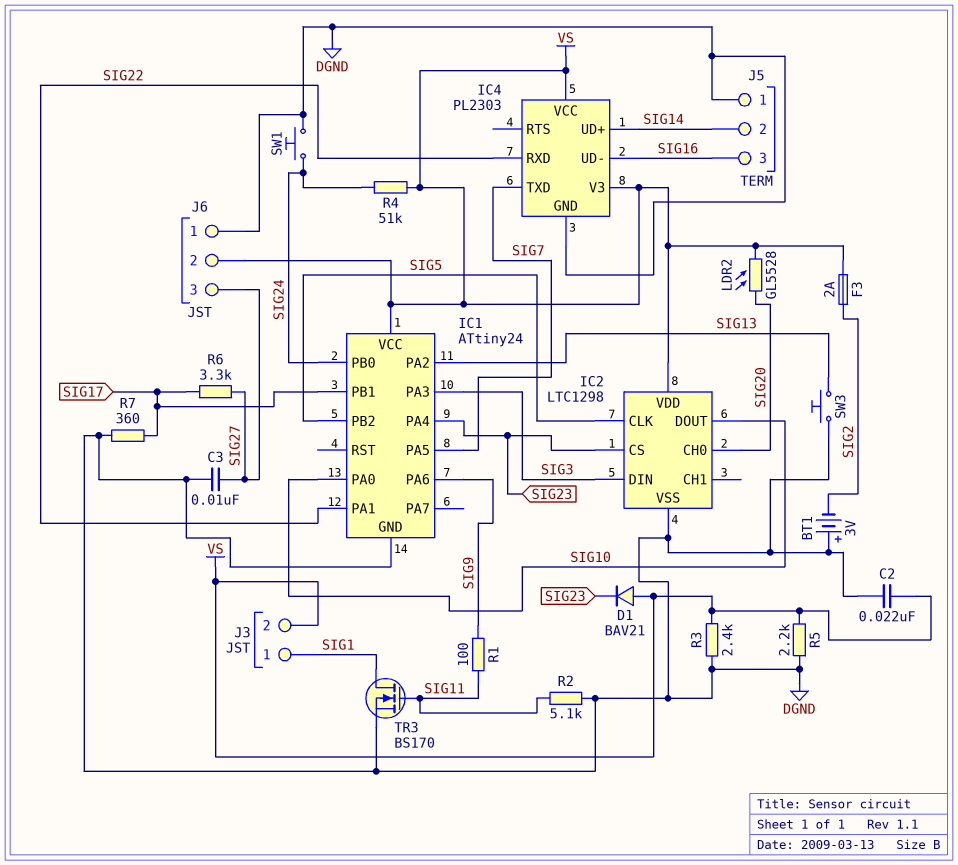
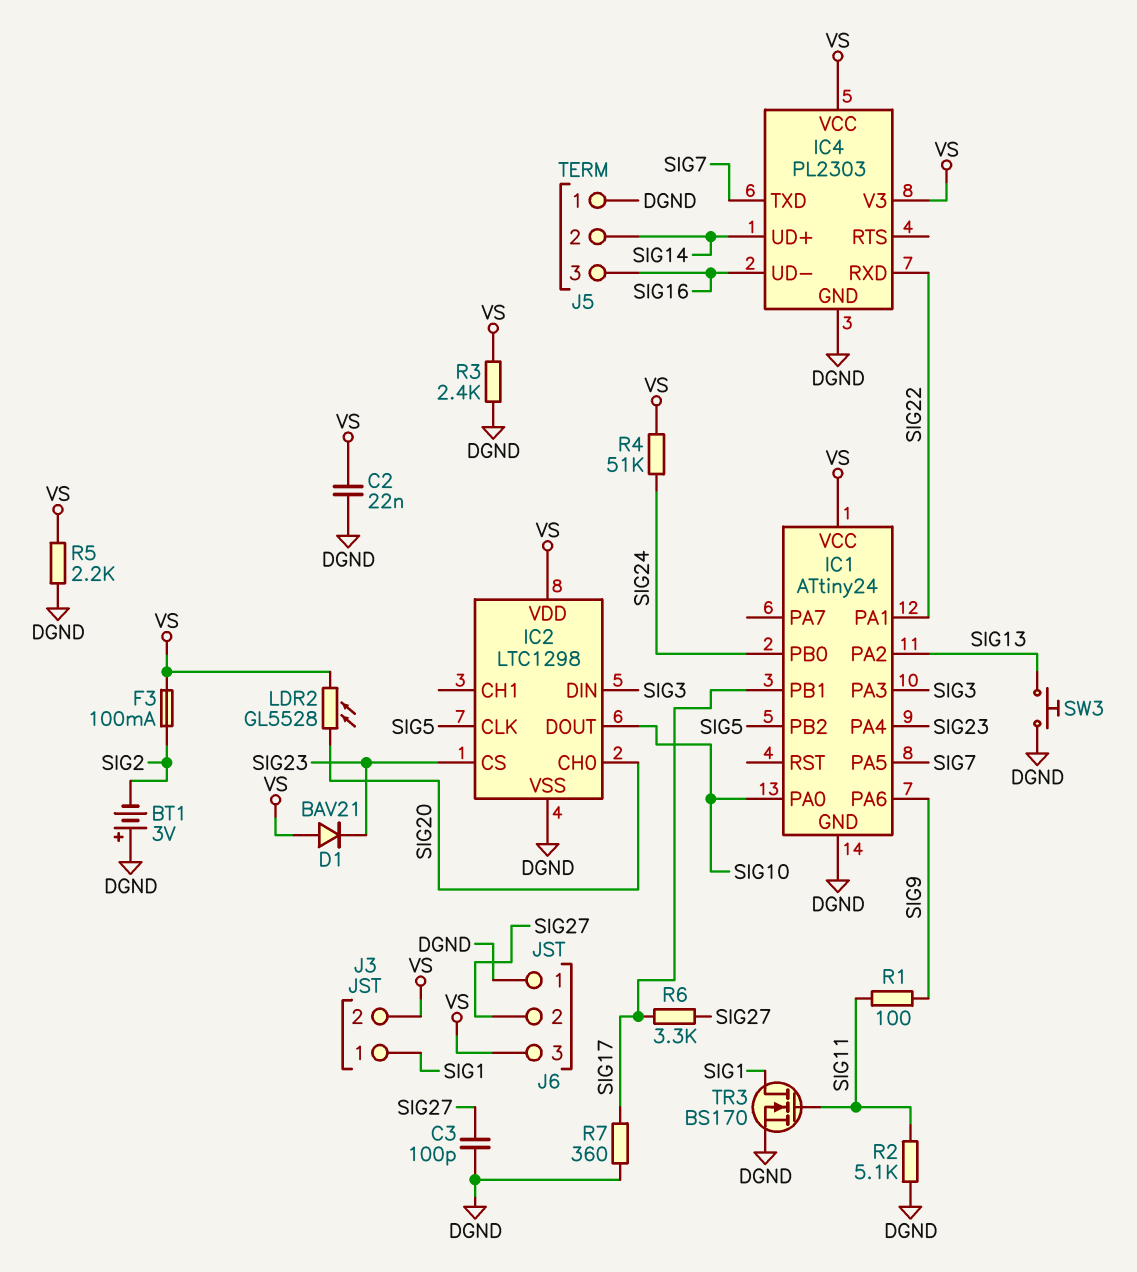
C3: 10nF (DGND, SIG27) -> 100pF (DGND, SIG27)
F3: 2A (SIG2, VS) -> 100mA (SIG2, VS)
J6 pin 2: VS -> SIG27
J6 pin 3: SIG27 -> VS
SW1: button (DGND, SIG24) -> none

